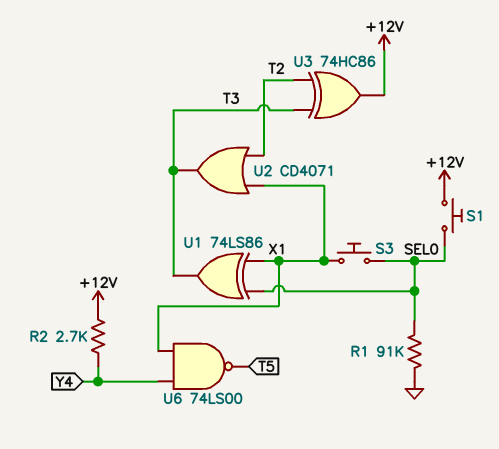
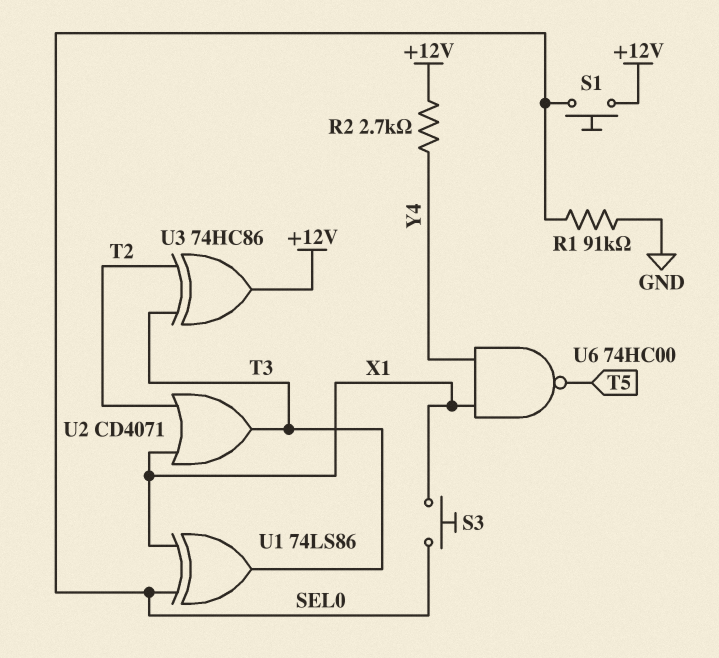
U6: NAND 74LS00 (in X1, in Y4, out T5) -> NAND 74HC00 (in X1, in Y4, out T5)

